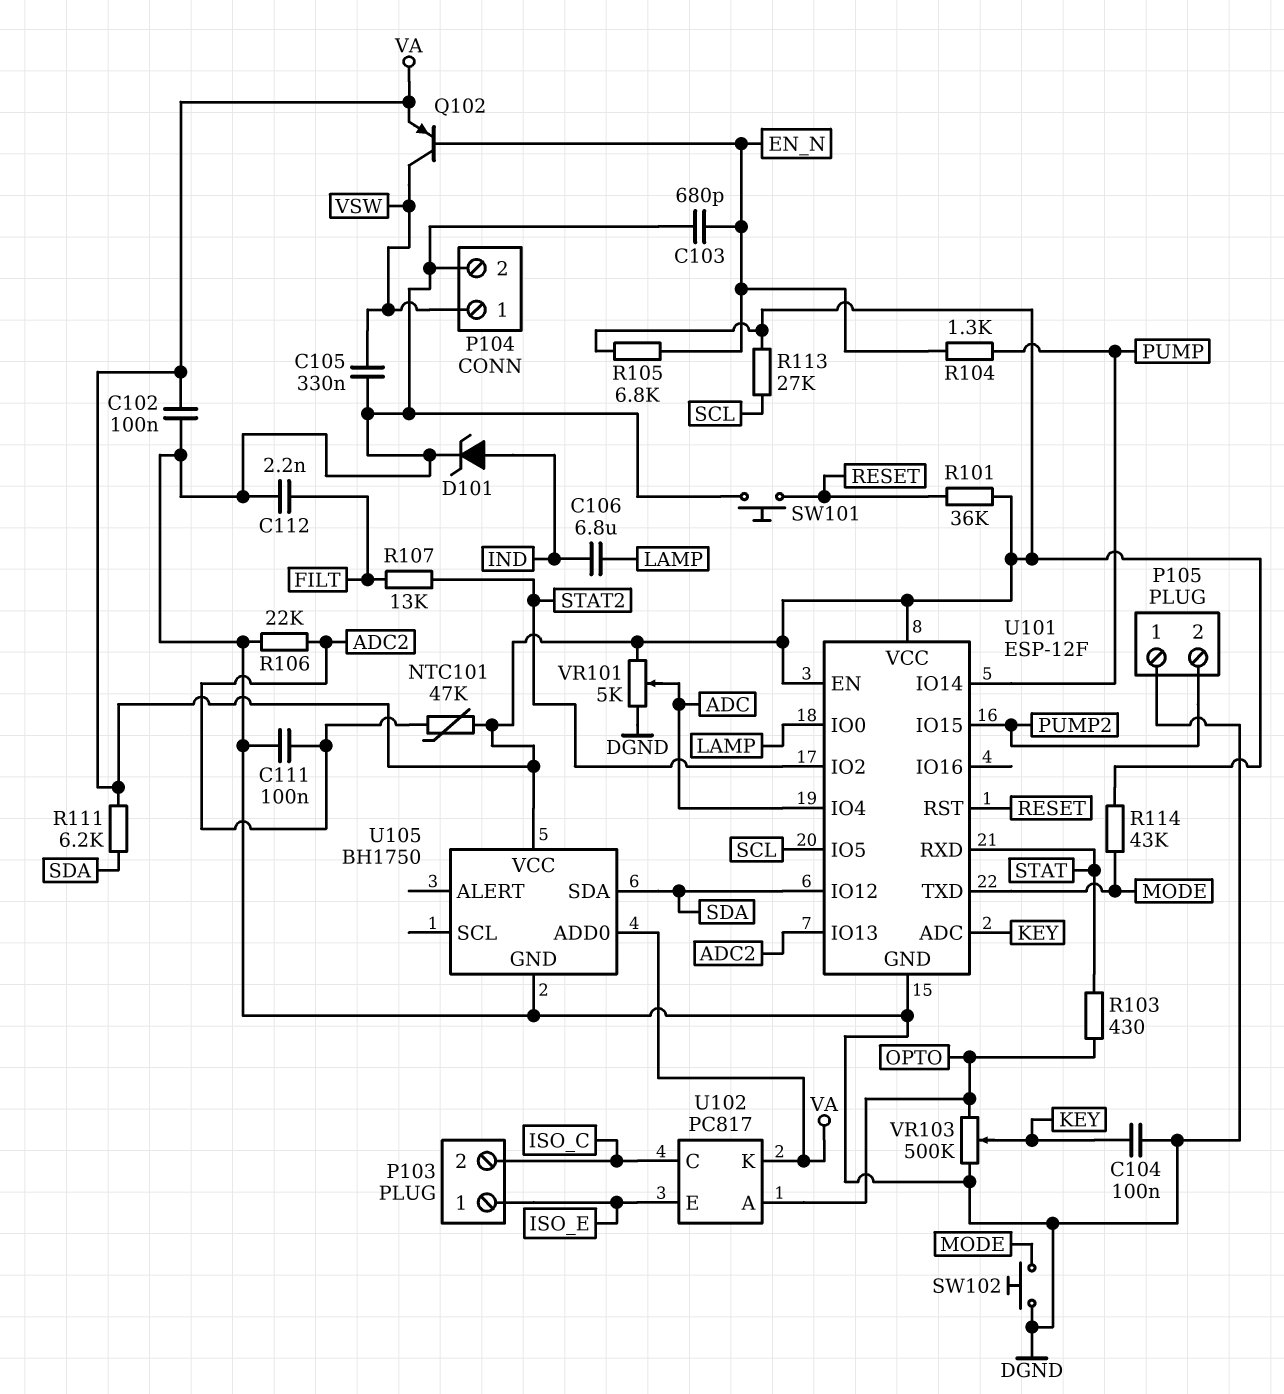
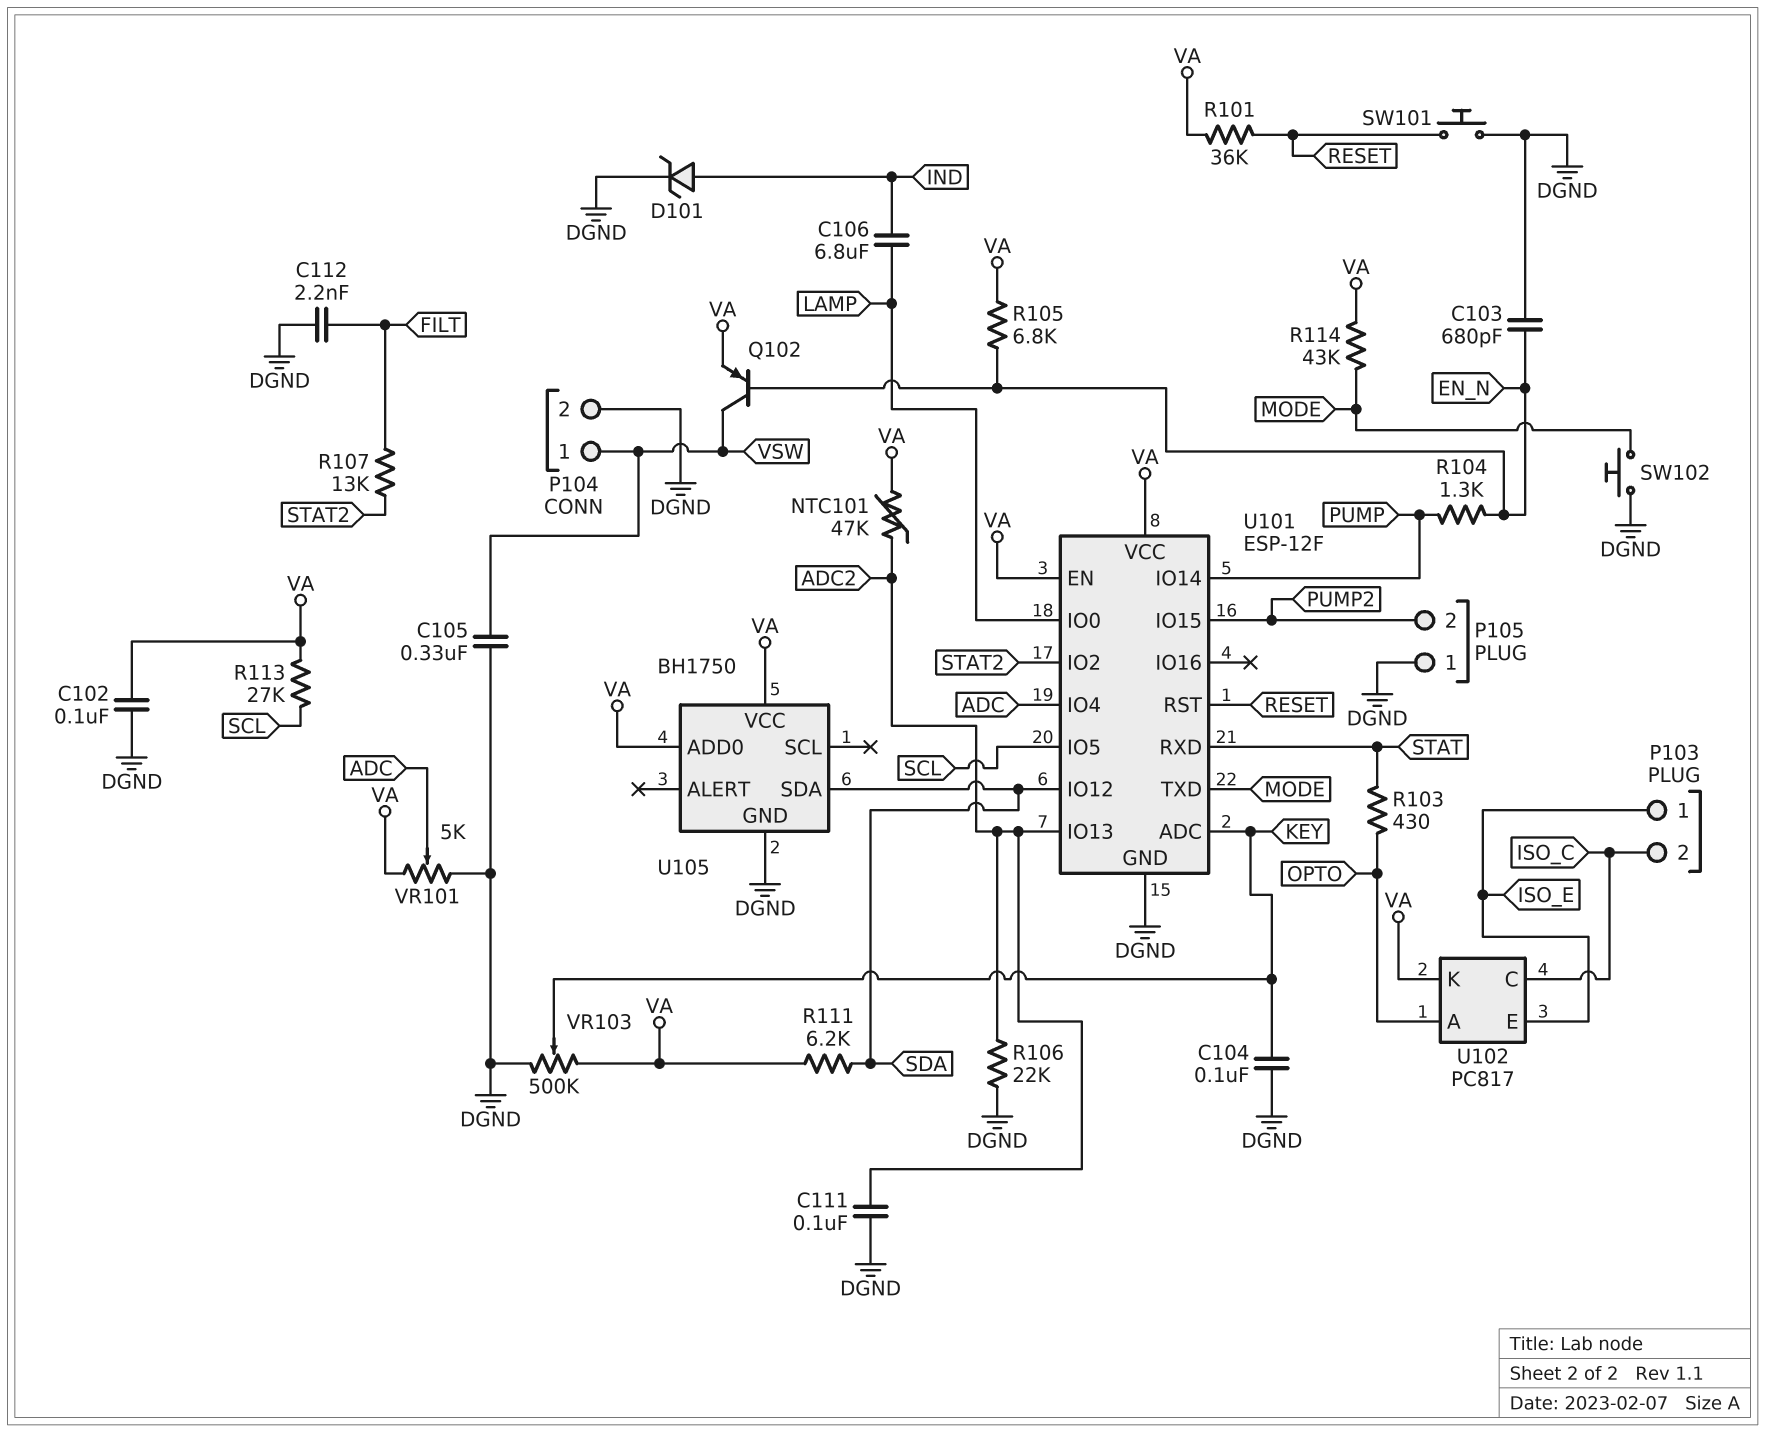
VR103: 500k (DGND, OPTO, wiper KEY) -> 500k (DGND, VA, wiper KEY)

